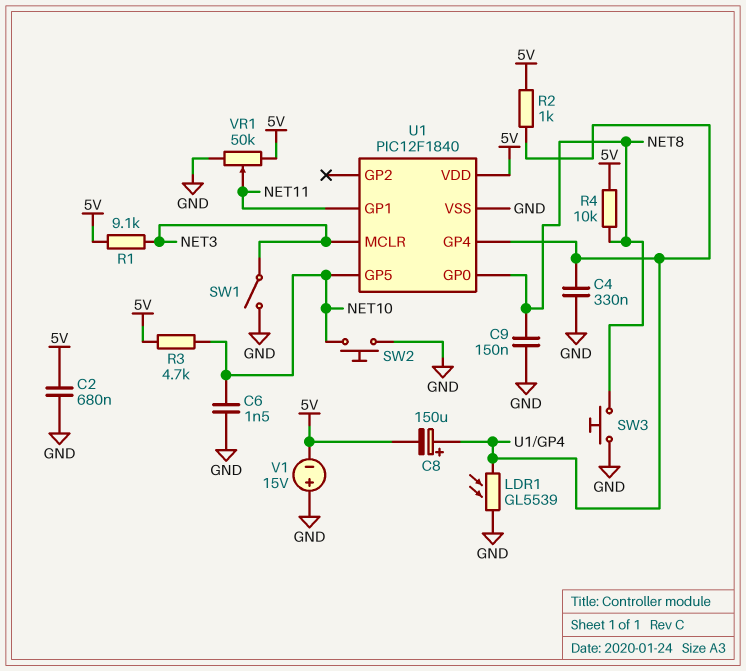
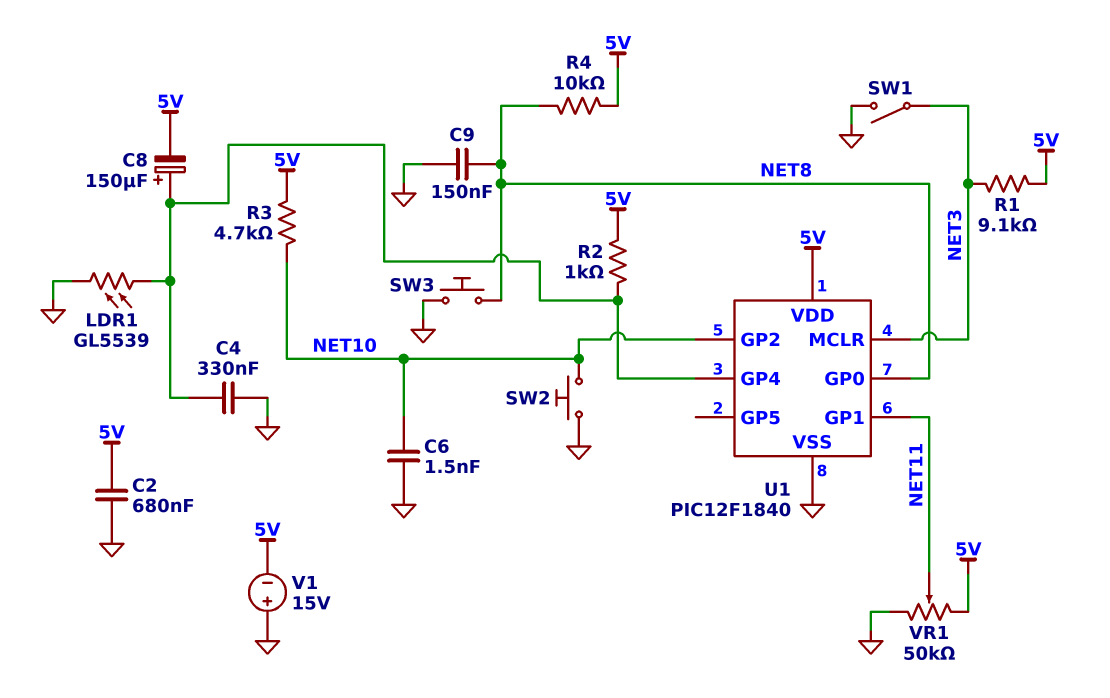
U1 pin GP2: none -> NET10
U1 pin GP5: NET10 -> none

